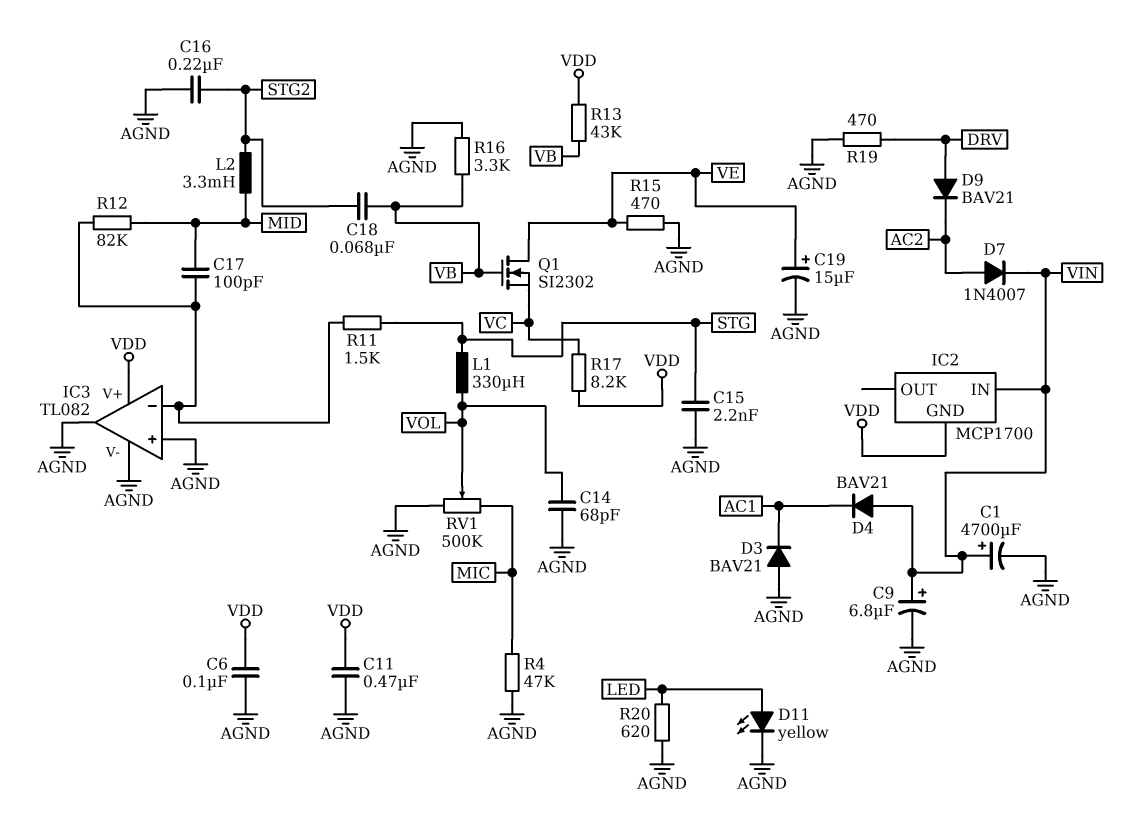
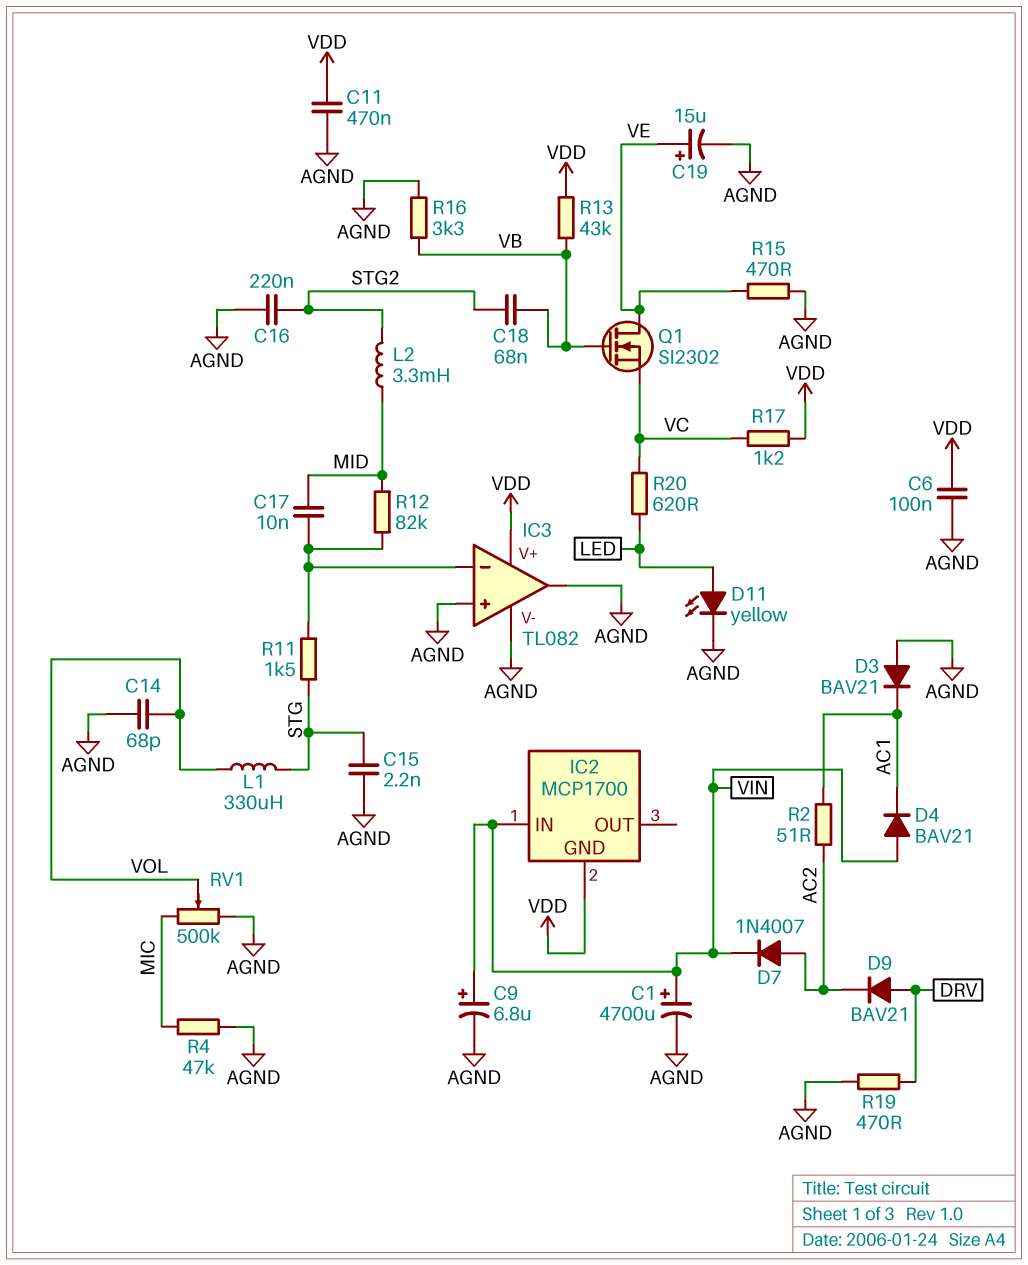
C17: 100pF (IC3/in-, MID) -> 10nF (IC3/in-, MID)
R2: none -> 51 (AC1, AC2)
R17: 8.2k (VC, VDD) -> 1.2k (VC, VDD)
R20: 620 (AGND, LED) -> 620 (LED, VC)

